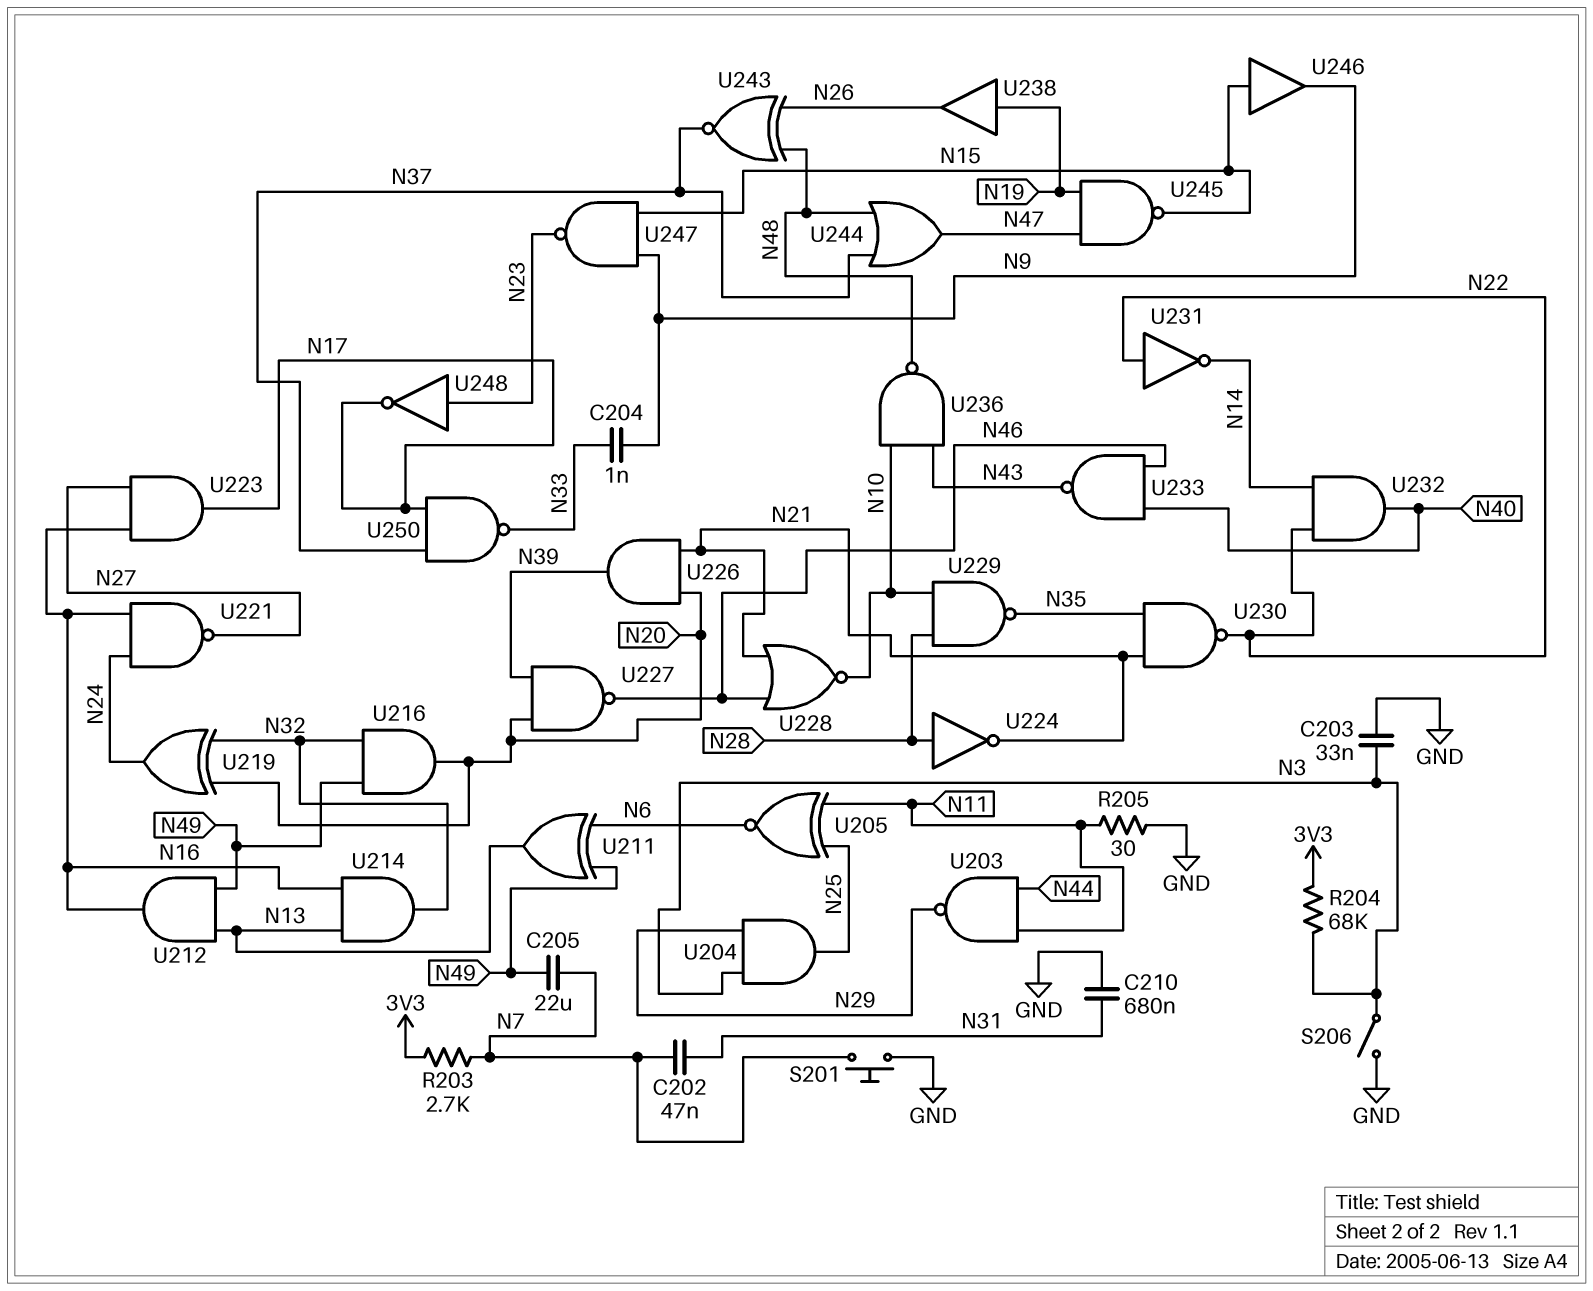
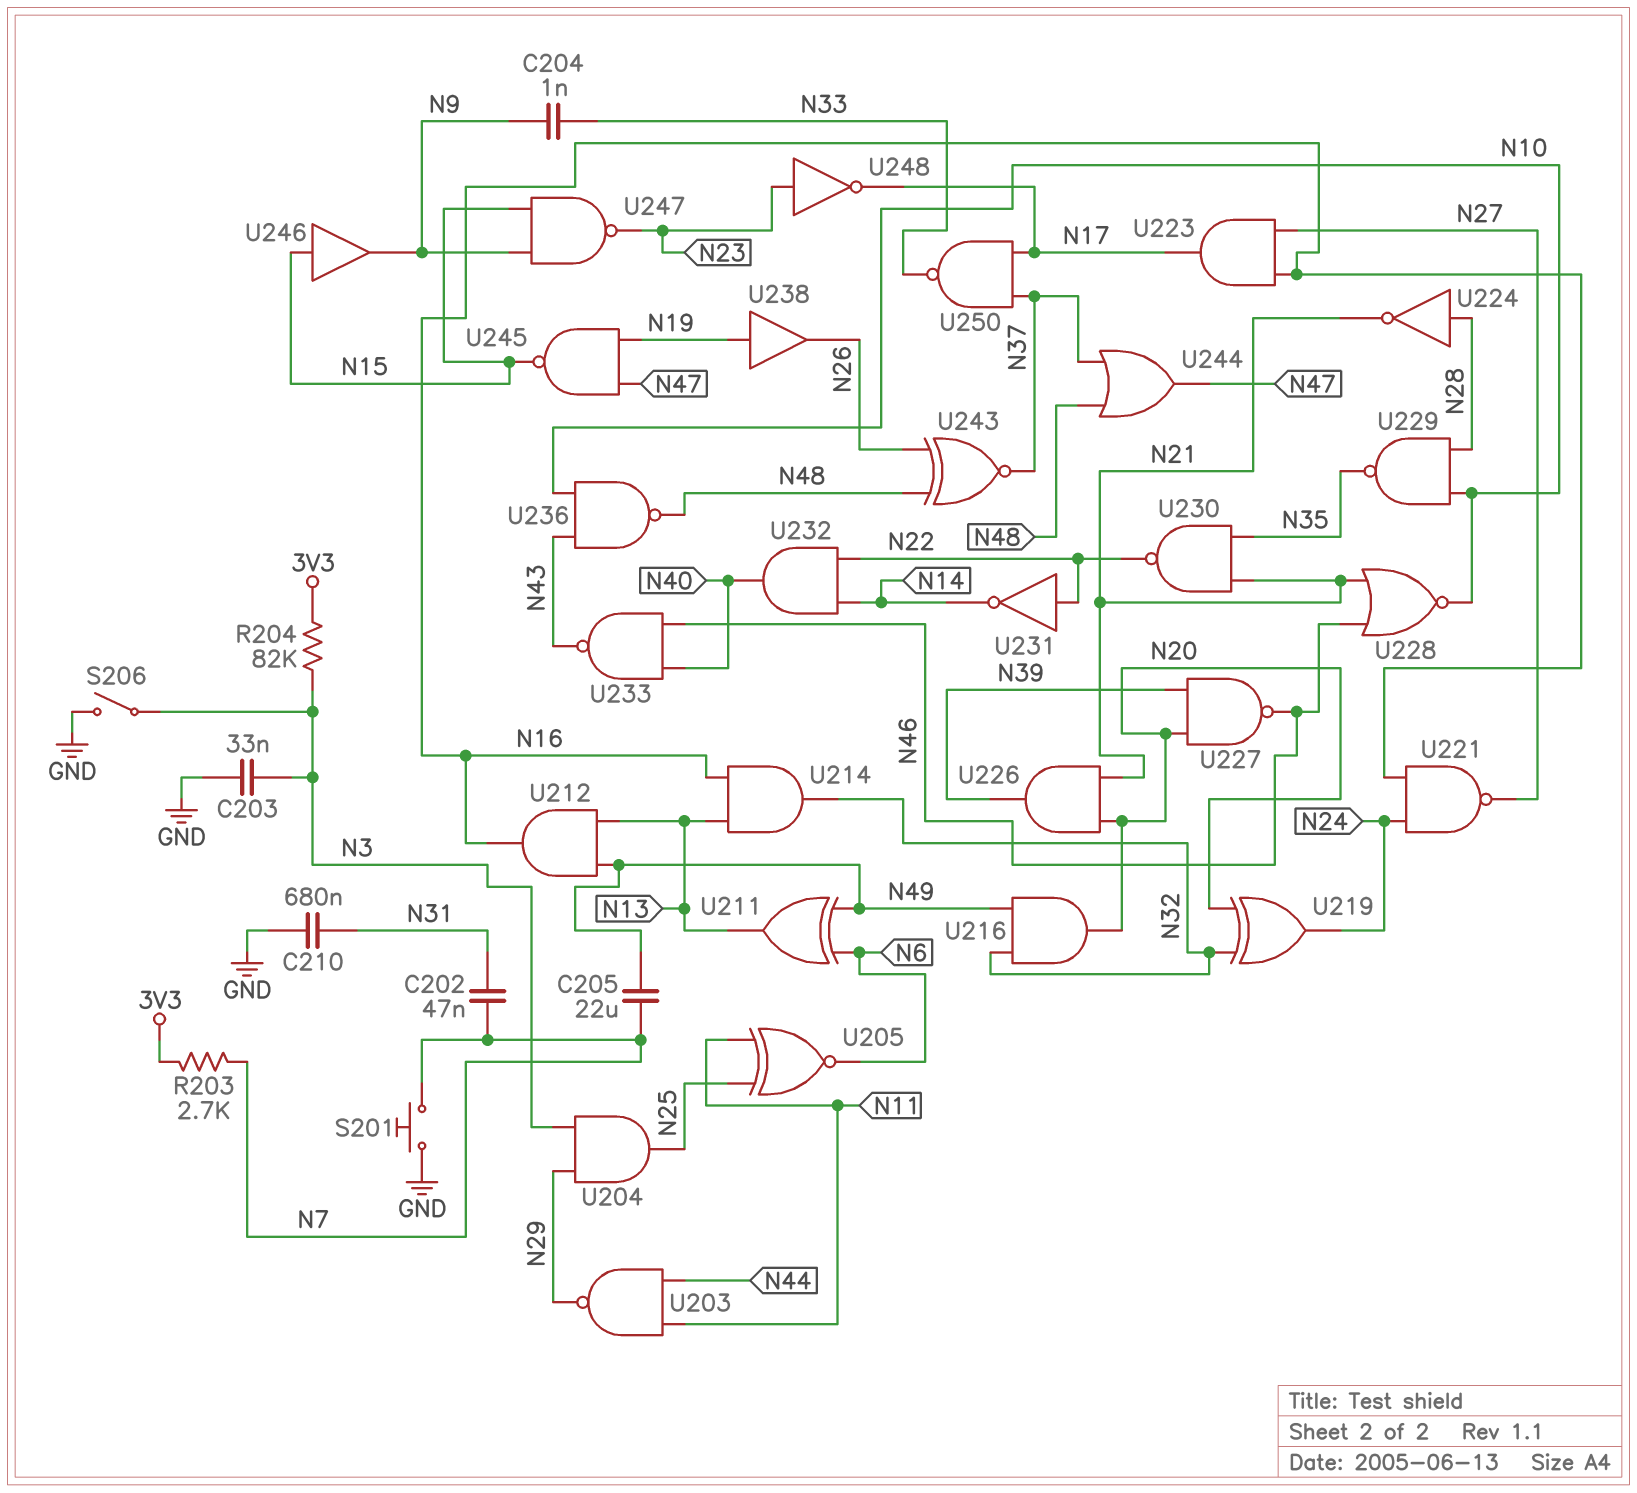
R204: 68k (3V3, N3) -> 82k (3V3, N3)
R205: 30 (GND, N11) -> none

